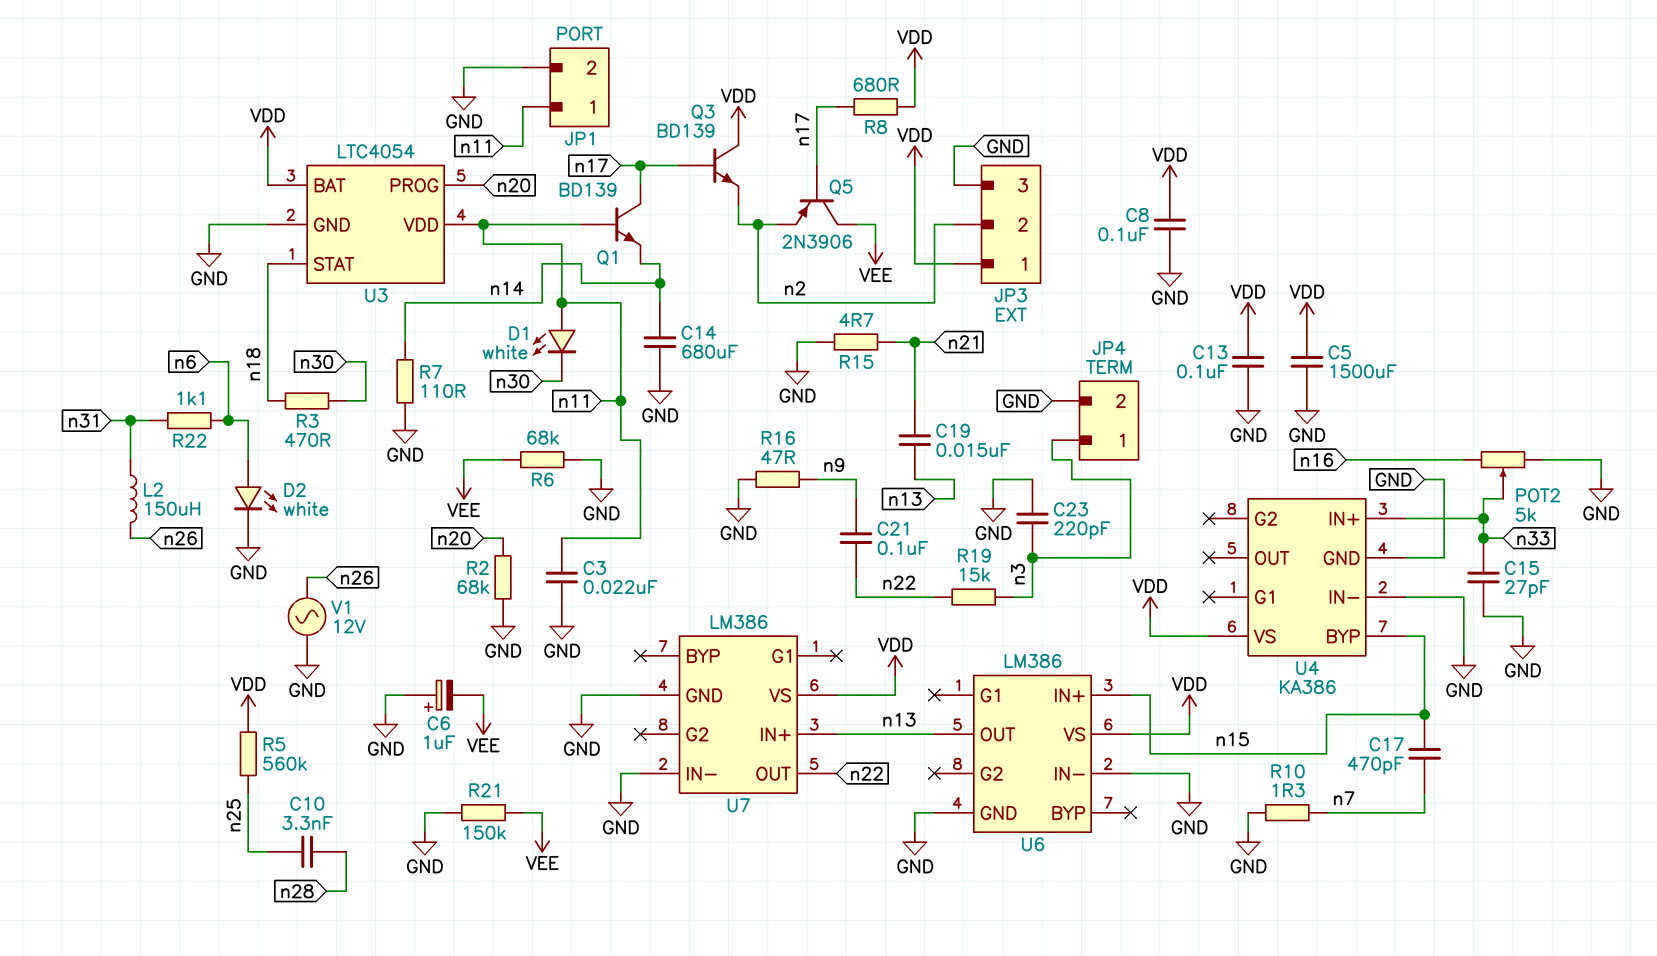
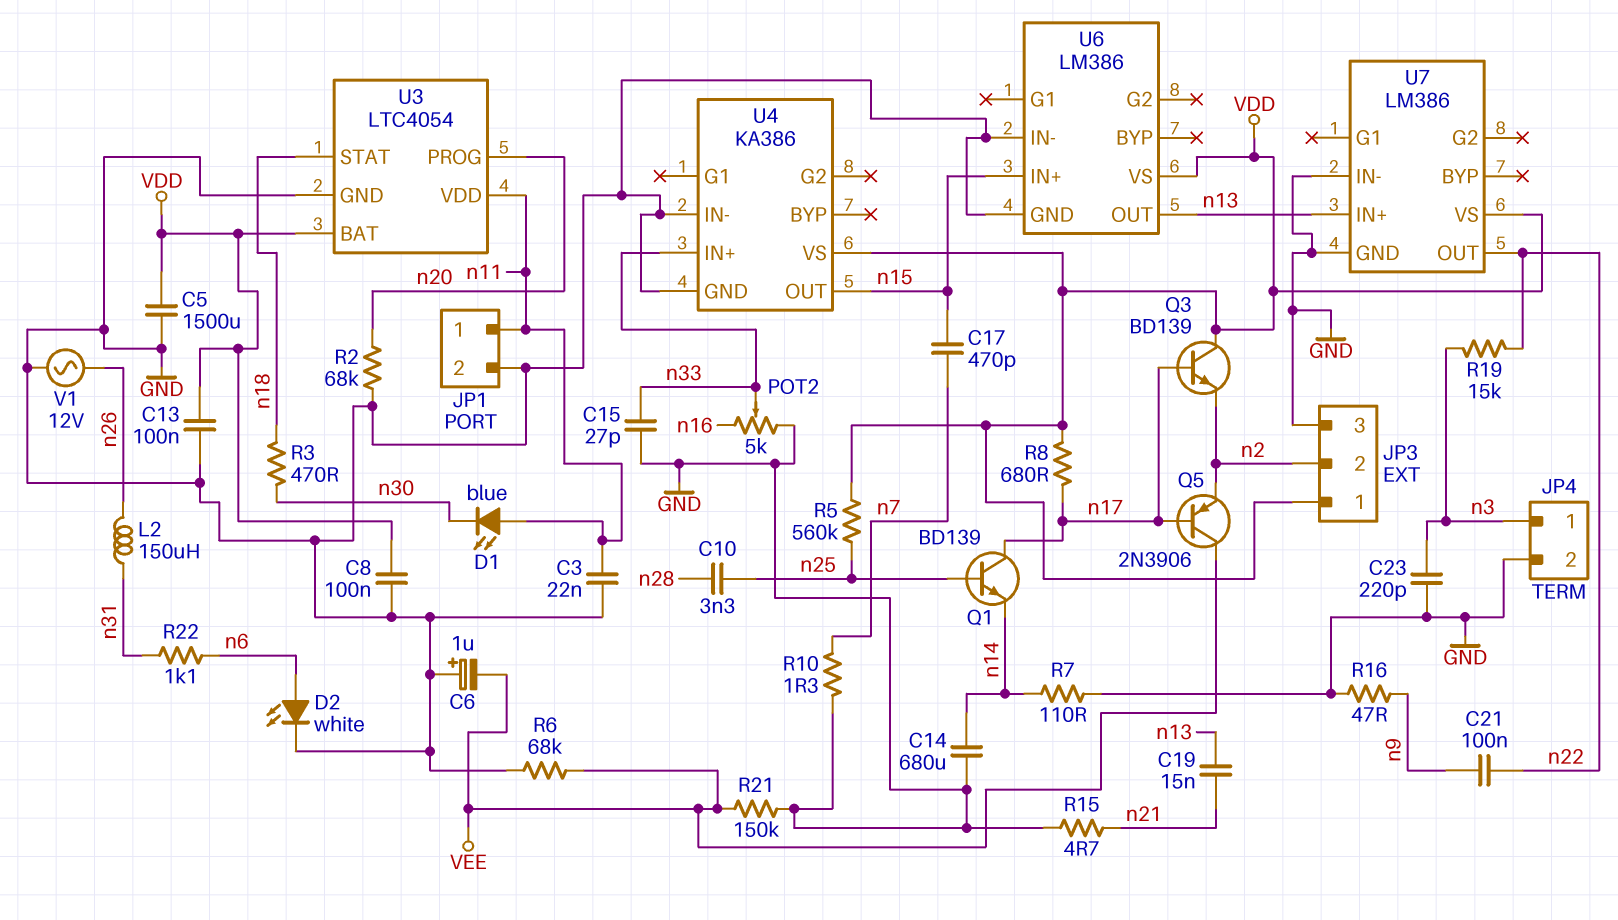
D1: LED white (A n11, K n30) -> LED blue (A n11, K n30)
Q1: NPN BD139 (B n11, C n17, E n14) -> NPN BD139 (B n25, C n17, E n14)
U4 pin BYP: n15 -> none
U4 pin OUT: none -> n15

